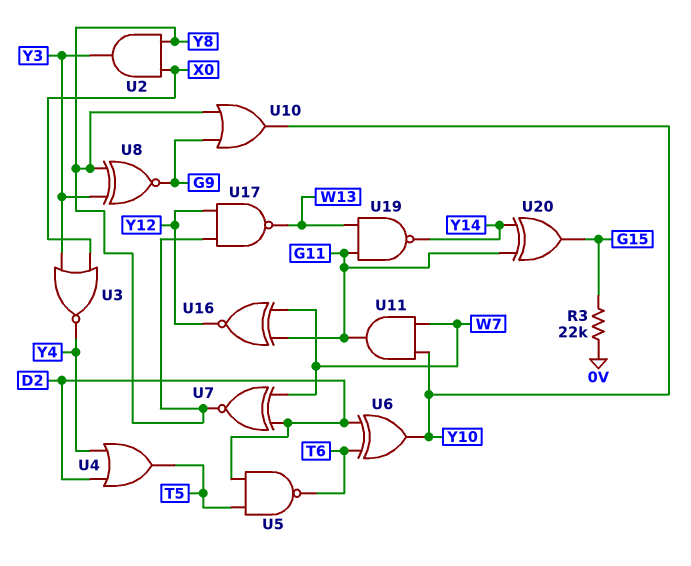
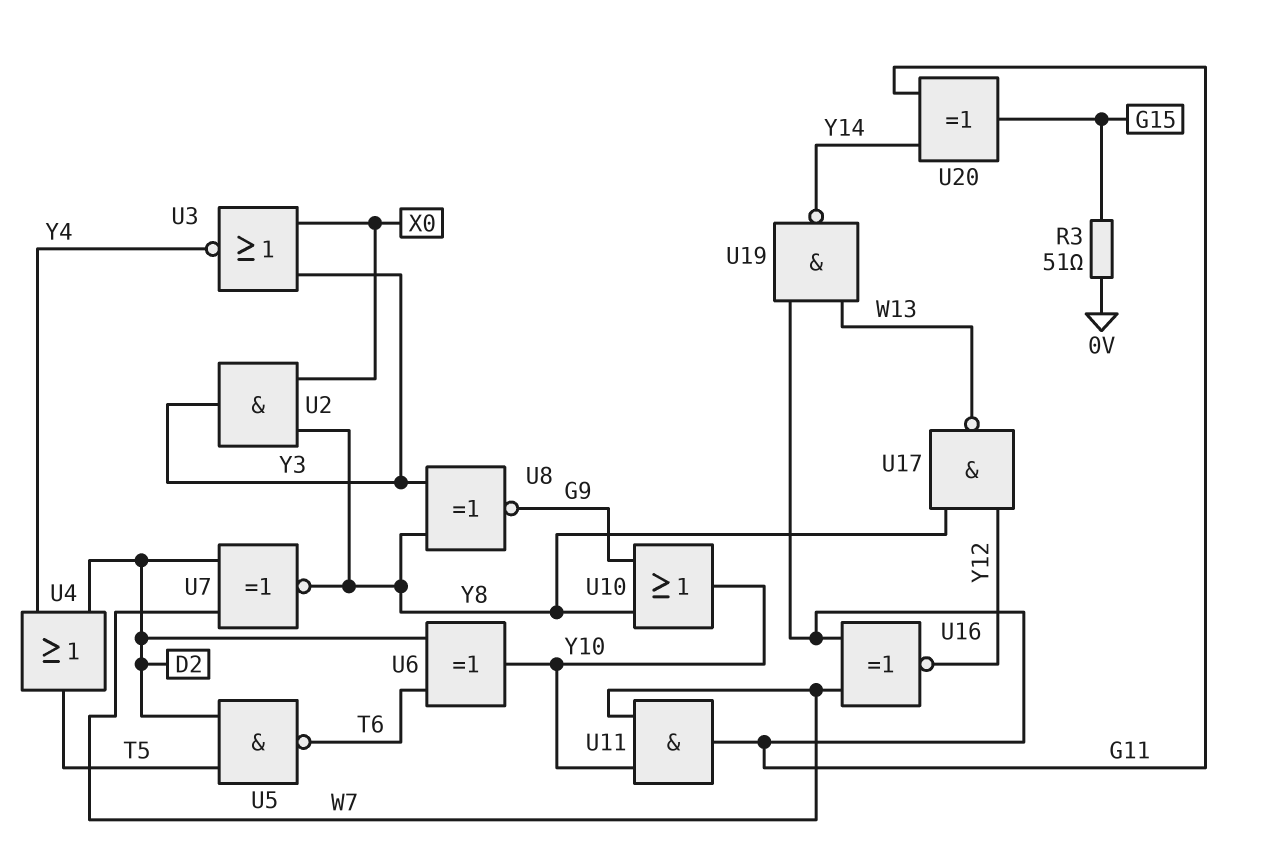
R3: 22k (0V, G15) -> 51 (0V, G15)

